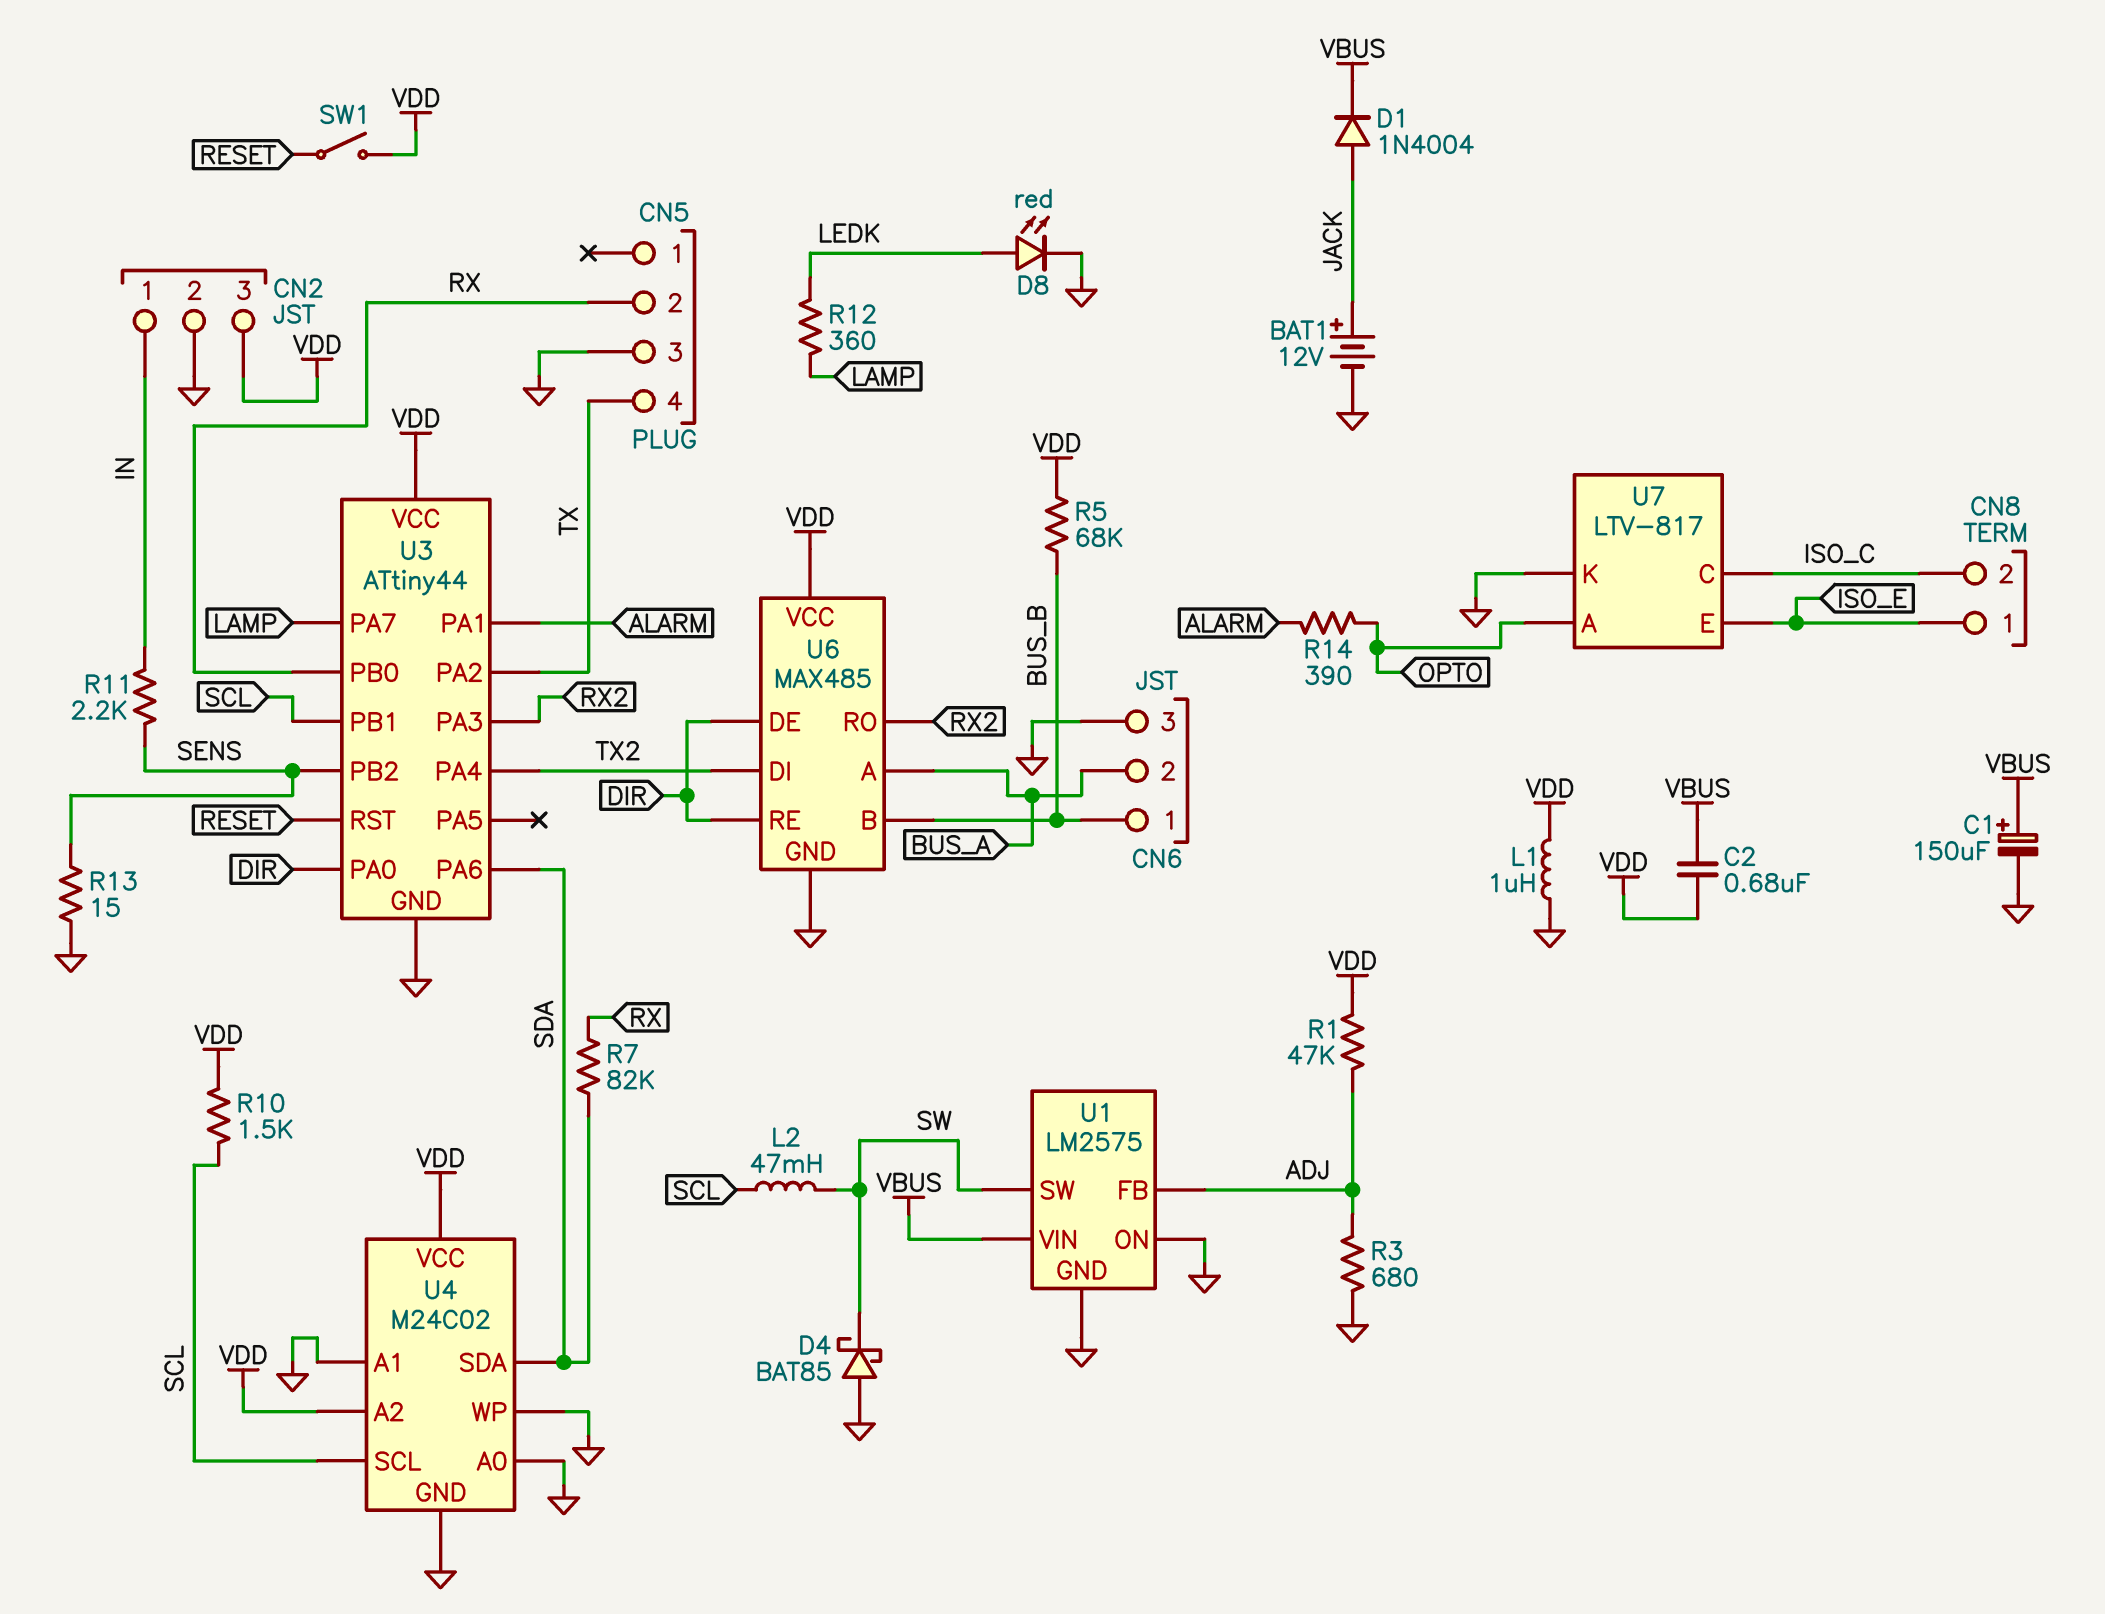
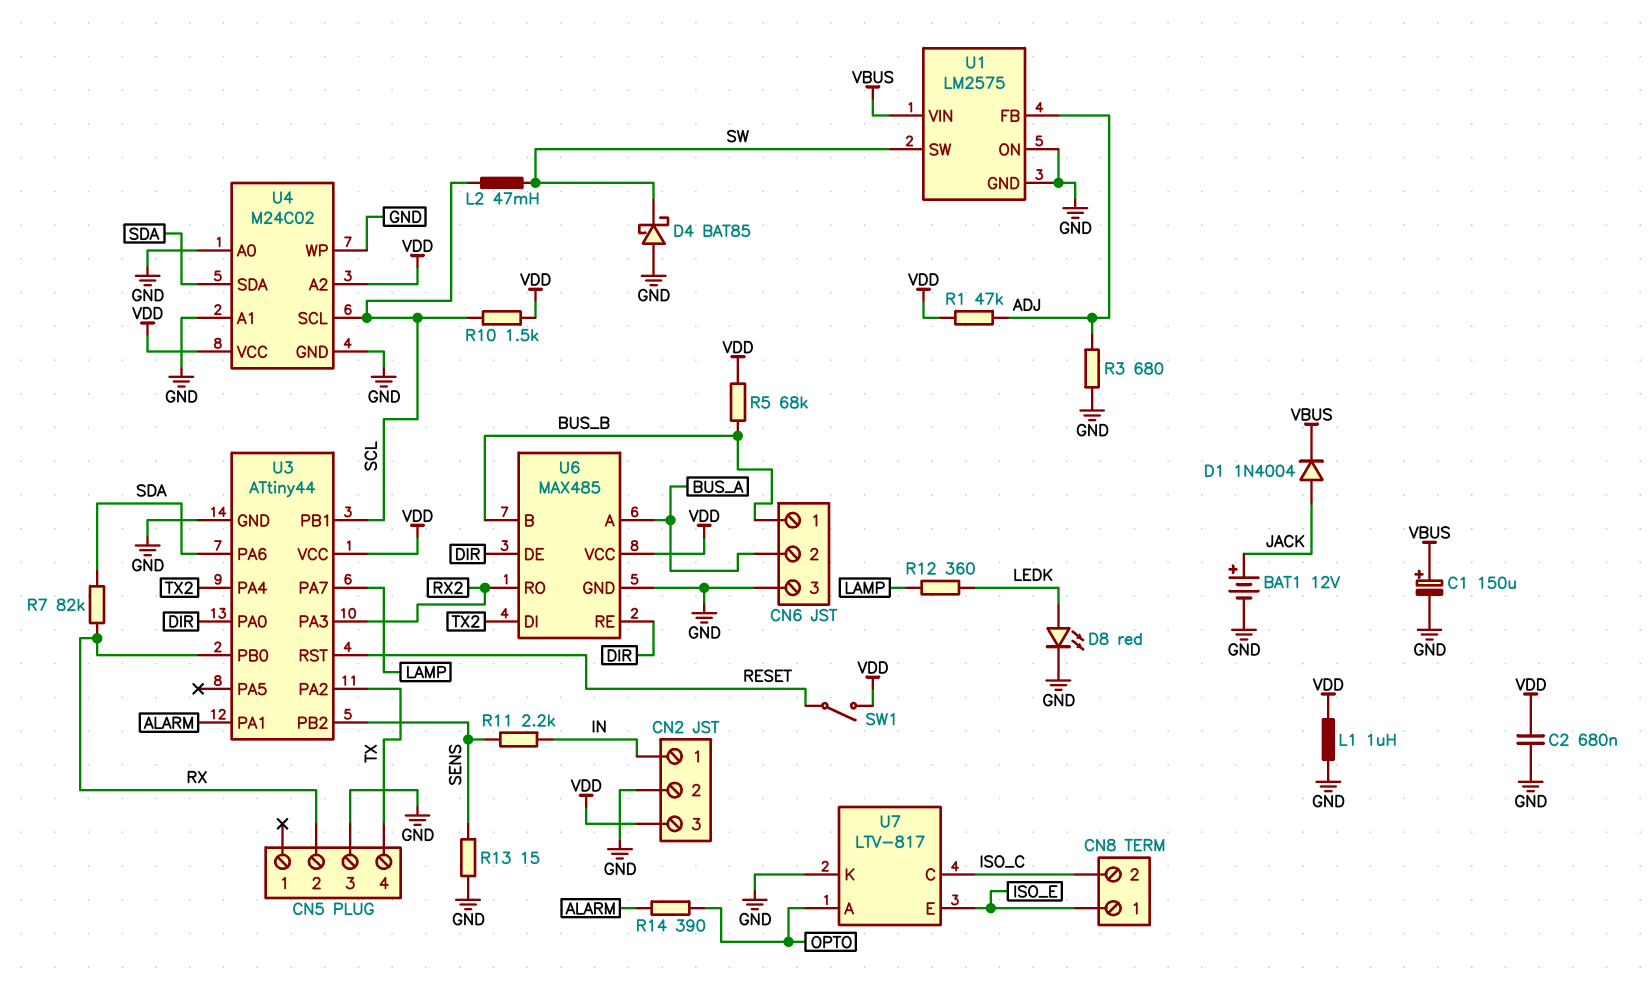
C2: 680nF (VBUS, VDD) -> 680nF (GND, VDD)

